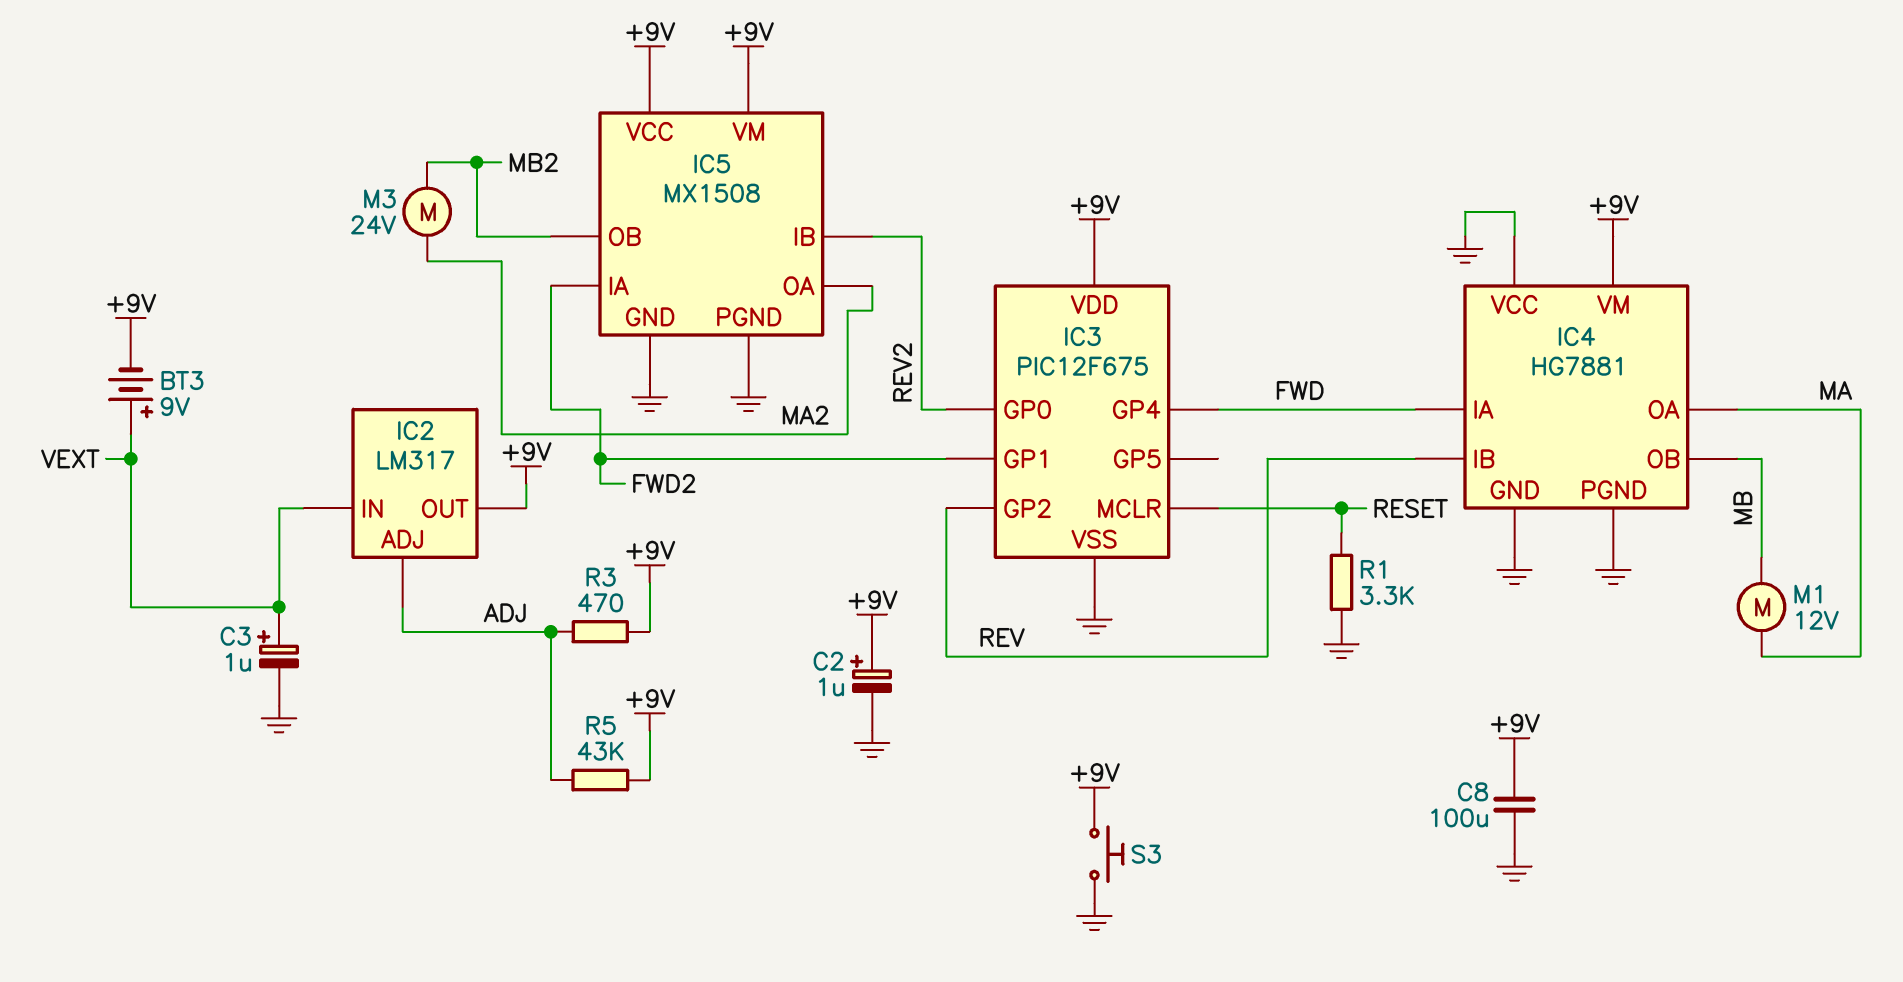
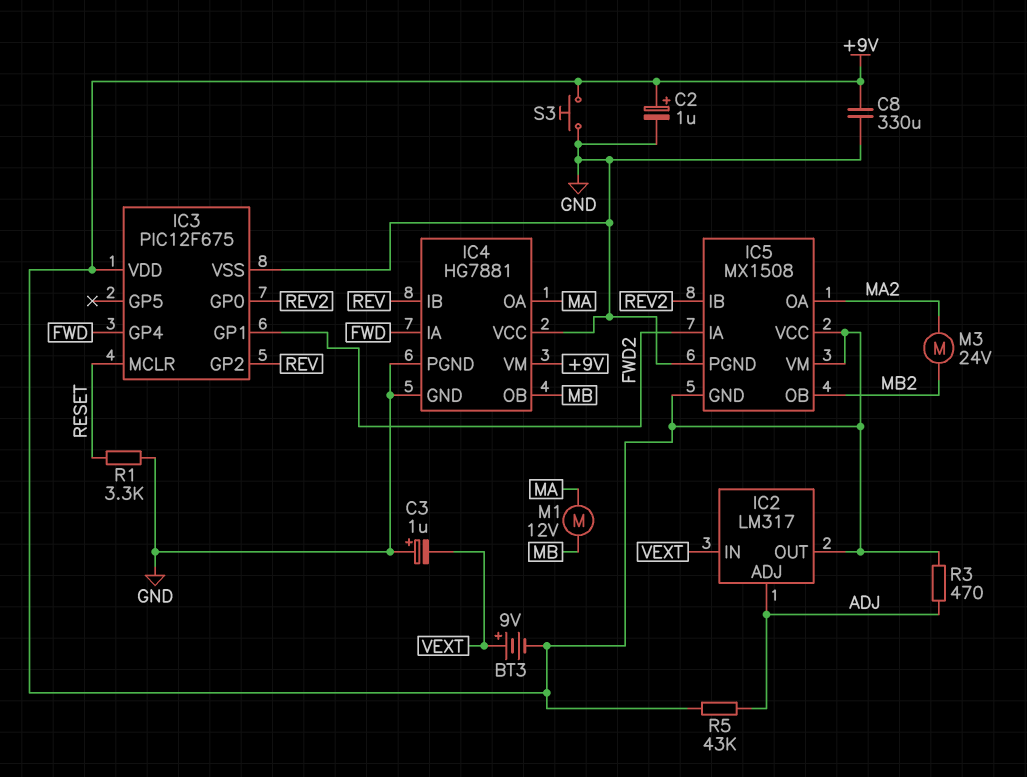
C3: 1uF (plus VEXT, minus GND) -> 1uF (plus GND, minus VEXT)
C8: 100uF (+9V, GND) -> 330uF (+9V, GND)
IC5 pin GND: GND -> +9V

